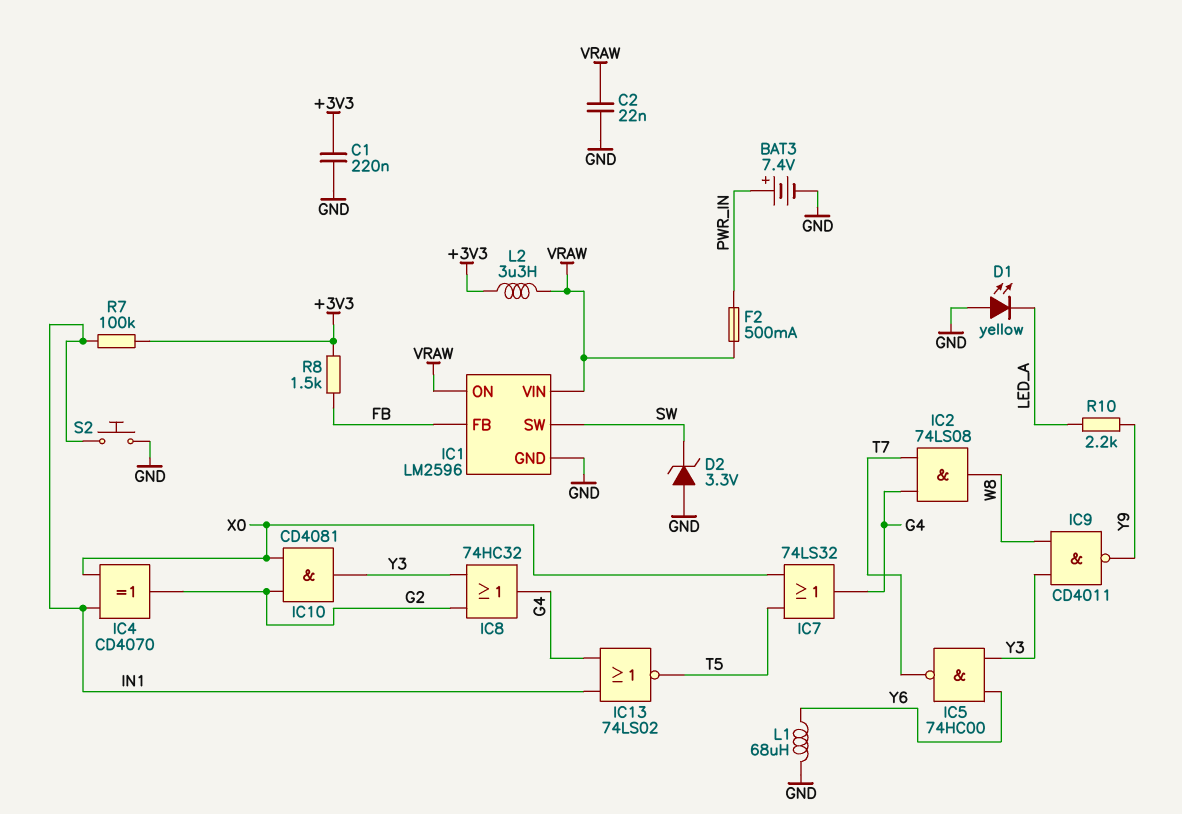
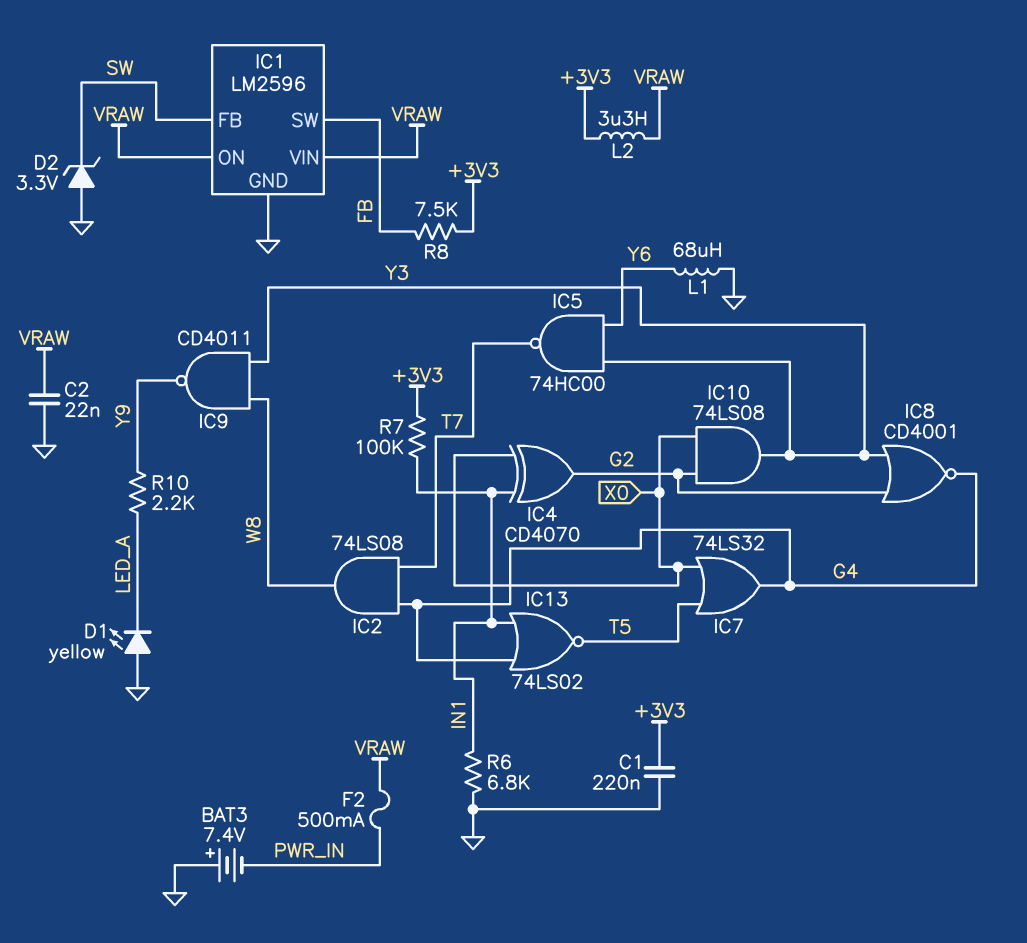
BAT3: 7.4V (plus PWR_IN, minus GND) -> 7.4V (plus GND, minus PWR_IN)
IC1 pin FB: FB -> SW
IC1 pin SW: SW -> FB
IC8: OR 74HC32 (in G2, in Y3, out G4) -> NOR CD4001 (in G2, in Y3, out G4)
IC10: AND CD4081 (in G2, in X0, out Y3) -> AND 74LS08 (in G2, in X0, out Y3)
R6: none -> 6.8k (GND, IN1)
R8: 1.5k (+3V3, FB) -> 7.5k (+3V3, FB)
S2: button (GND, IN1) -> none

